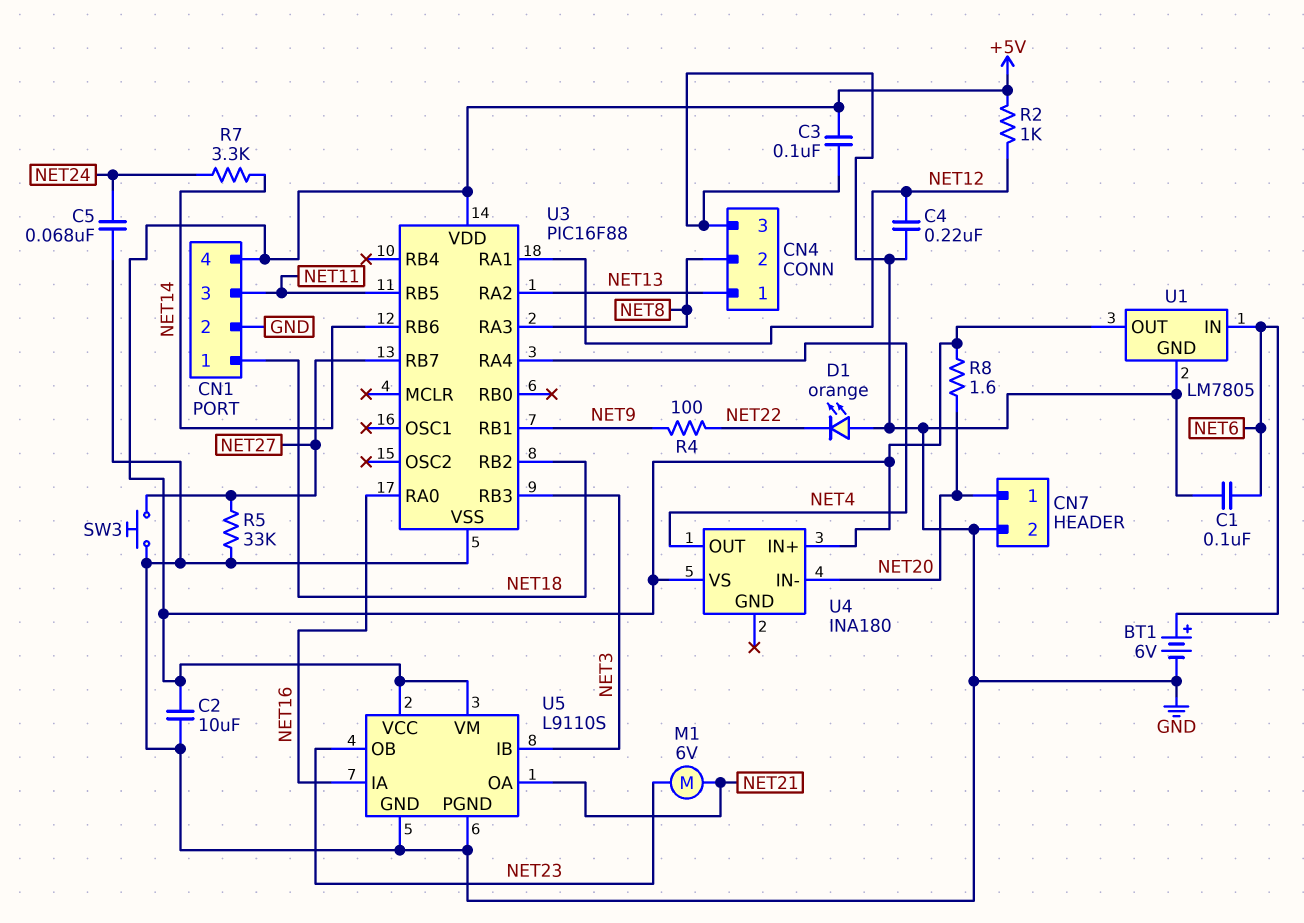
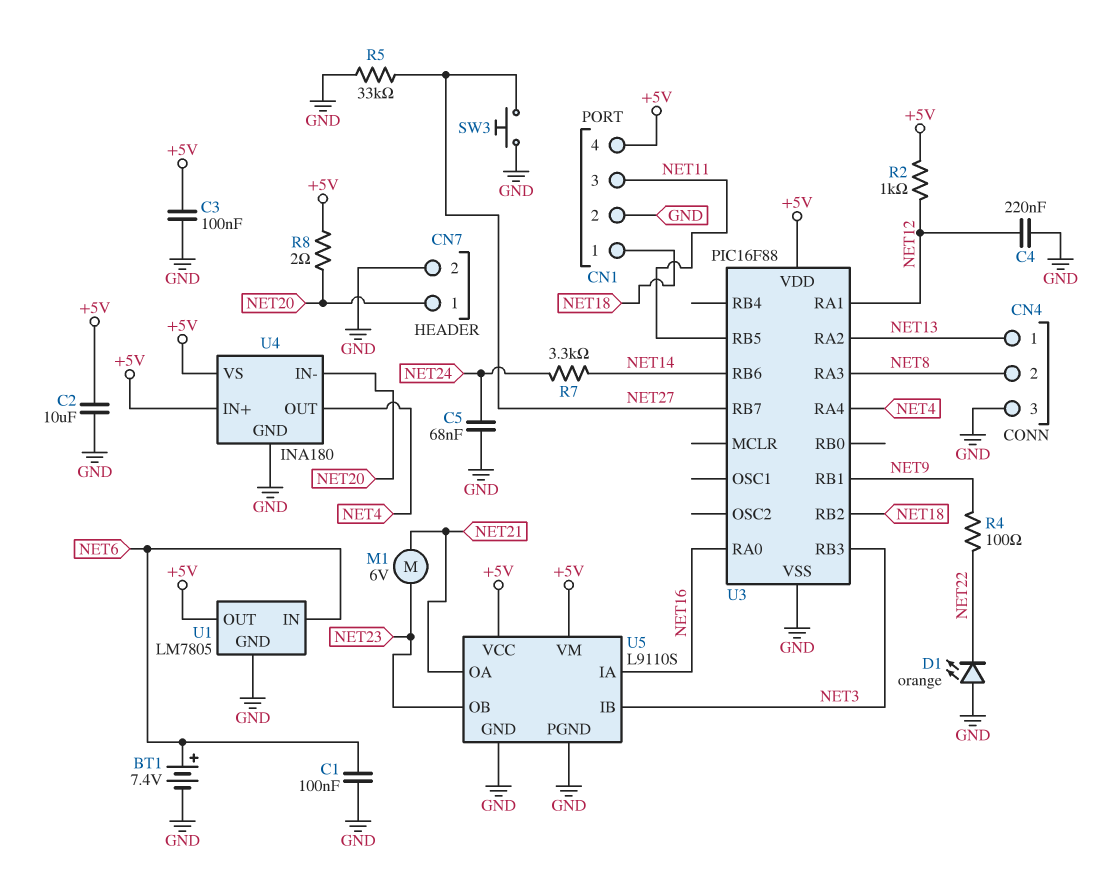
BT1: 6V (plus NET6, minus GND) -> 7.4V (plus NET6, minus GND)
R8: 1.6 (+5V, NET20) -> 2 (+5V, NET20)
U4 pin GND: none -> GND

